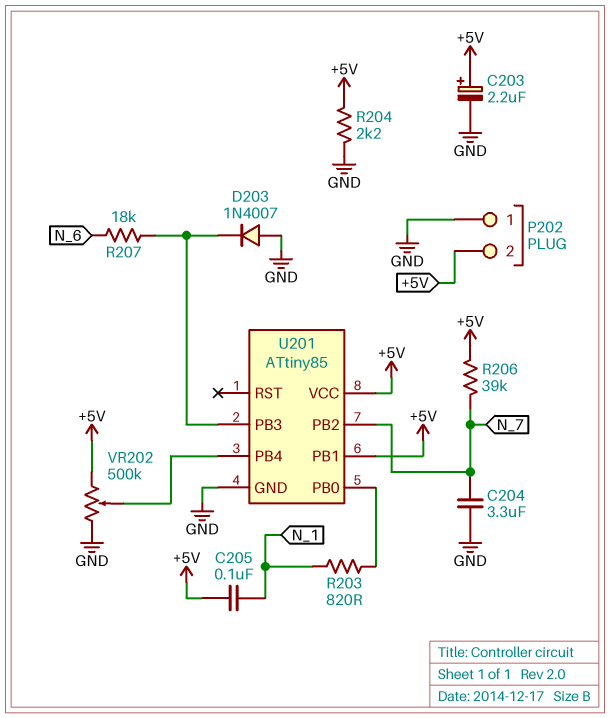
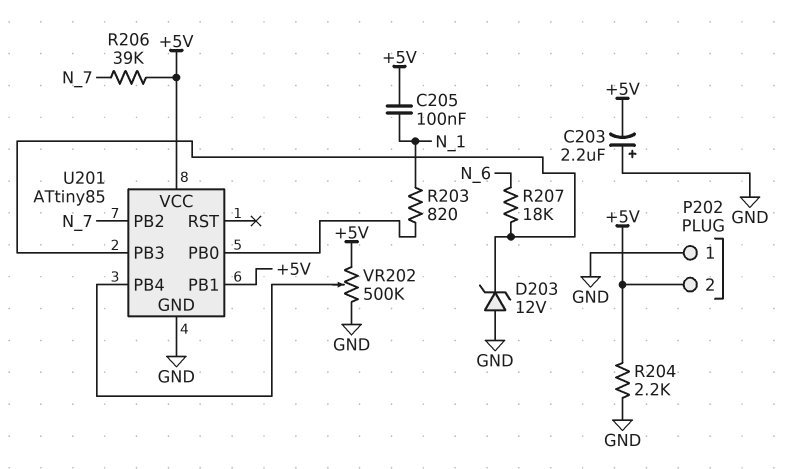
C203: 2.2uF (plus +5V, minus GND) -> 2.2uF (plus GND, minus +5V)
C204: 3.3uF (GND, N_7) -> none
D203: diode 1N4007 (A GND, K U201/PB3) -> zener 12V (A GND, K U201/PB3)

